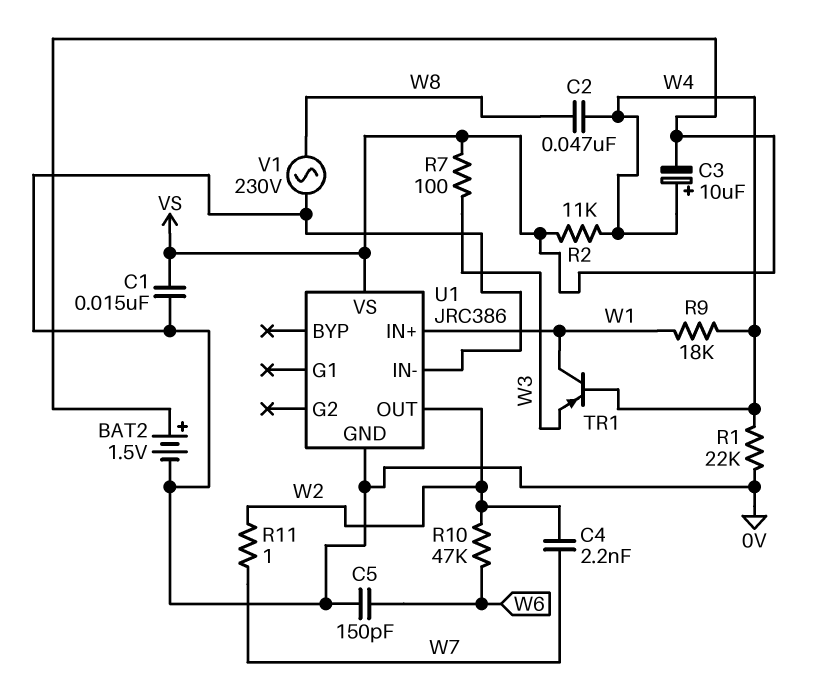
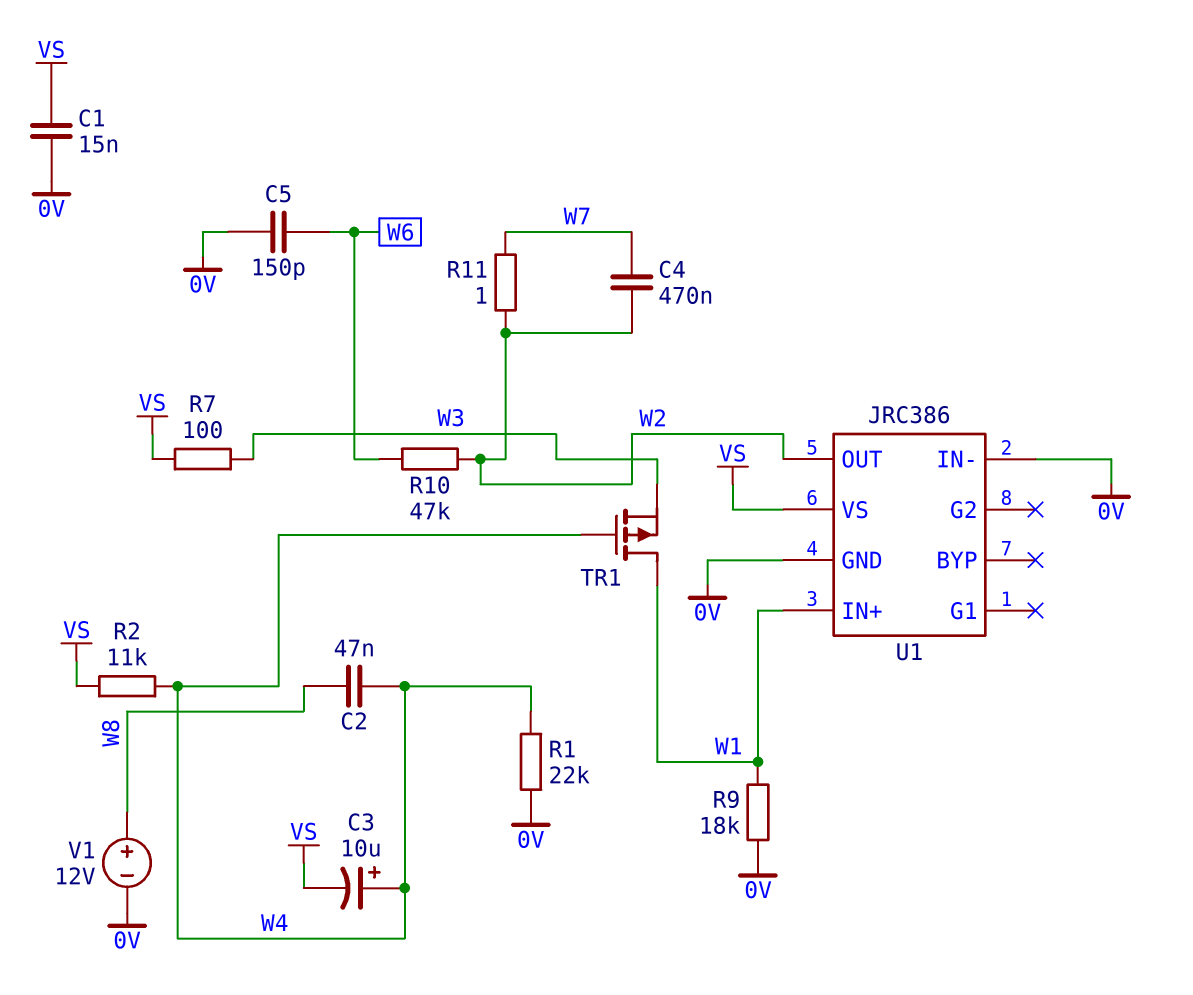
BAT2: 1.5V (plus VS, minus 0V) -> none
C4: 2.2nF (W2, W7) -> 470nF (W2, W7)
R9: 18k (W1, W4) -> 18k (0V, W1)
TR1: PNP (B W4, C W1, E W3) -> PMOS (G W4, D W1, S W3)
V1: AC 230V (0V, W8) -> 12V (plus W8, minus 0V)

